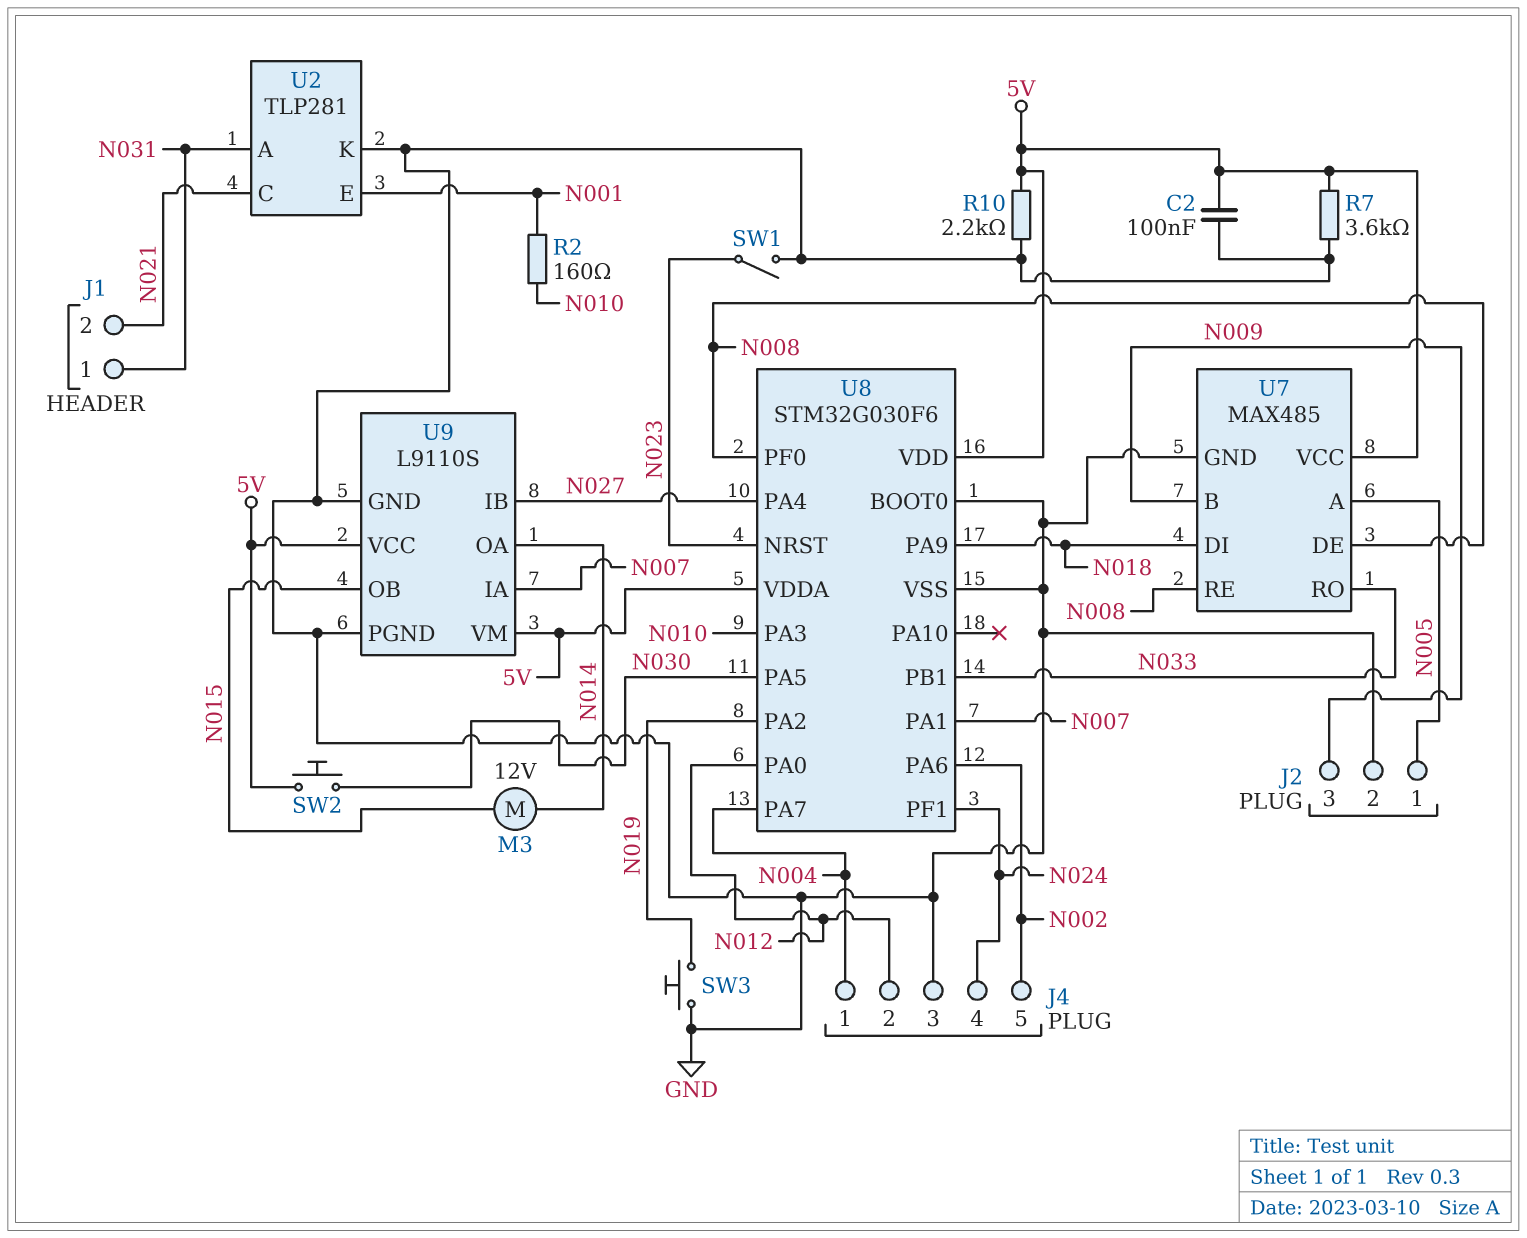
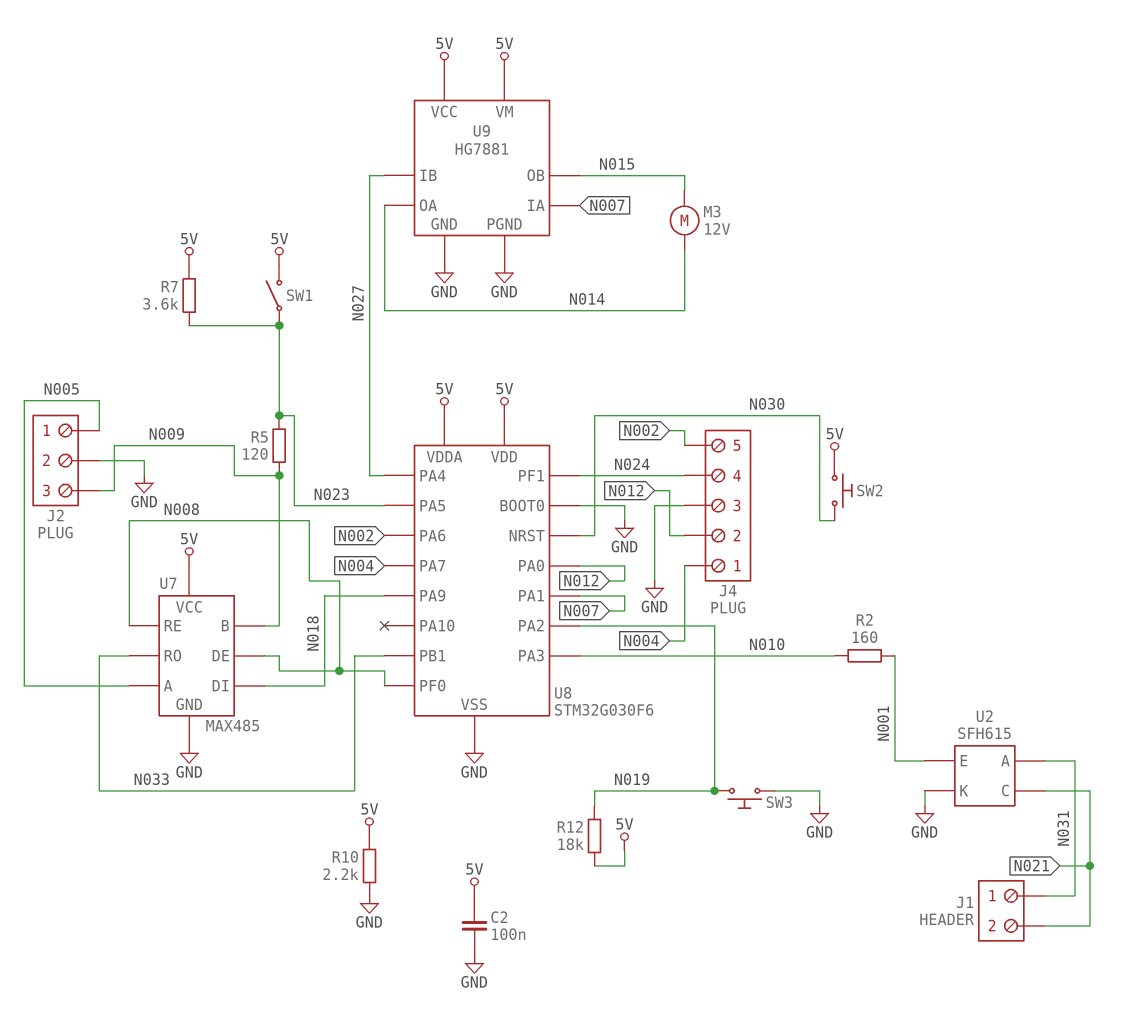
R5: none -> 120 (N009, N023)
R7: 3.6k (5V, GND) -> 3.6k (5V, N023)
R12: none -> 18k (5V, N019)
SW1: switch (GND, N023) -> switch (5V, N023)
U2: TLP281 -> SFH615
U8 pin NRST: N023 -> N030
U8 pin PA5: N030 -> N023
U9: L9110S -> HG7881

